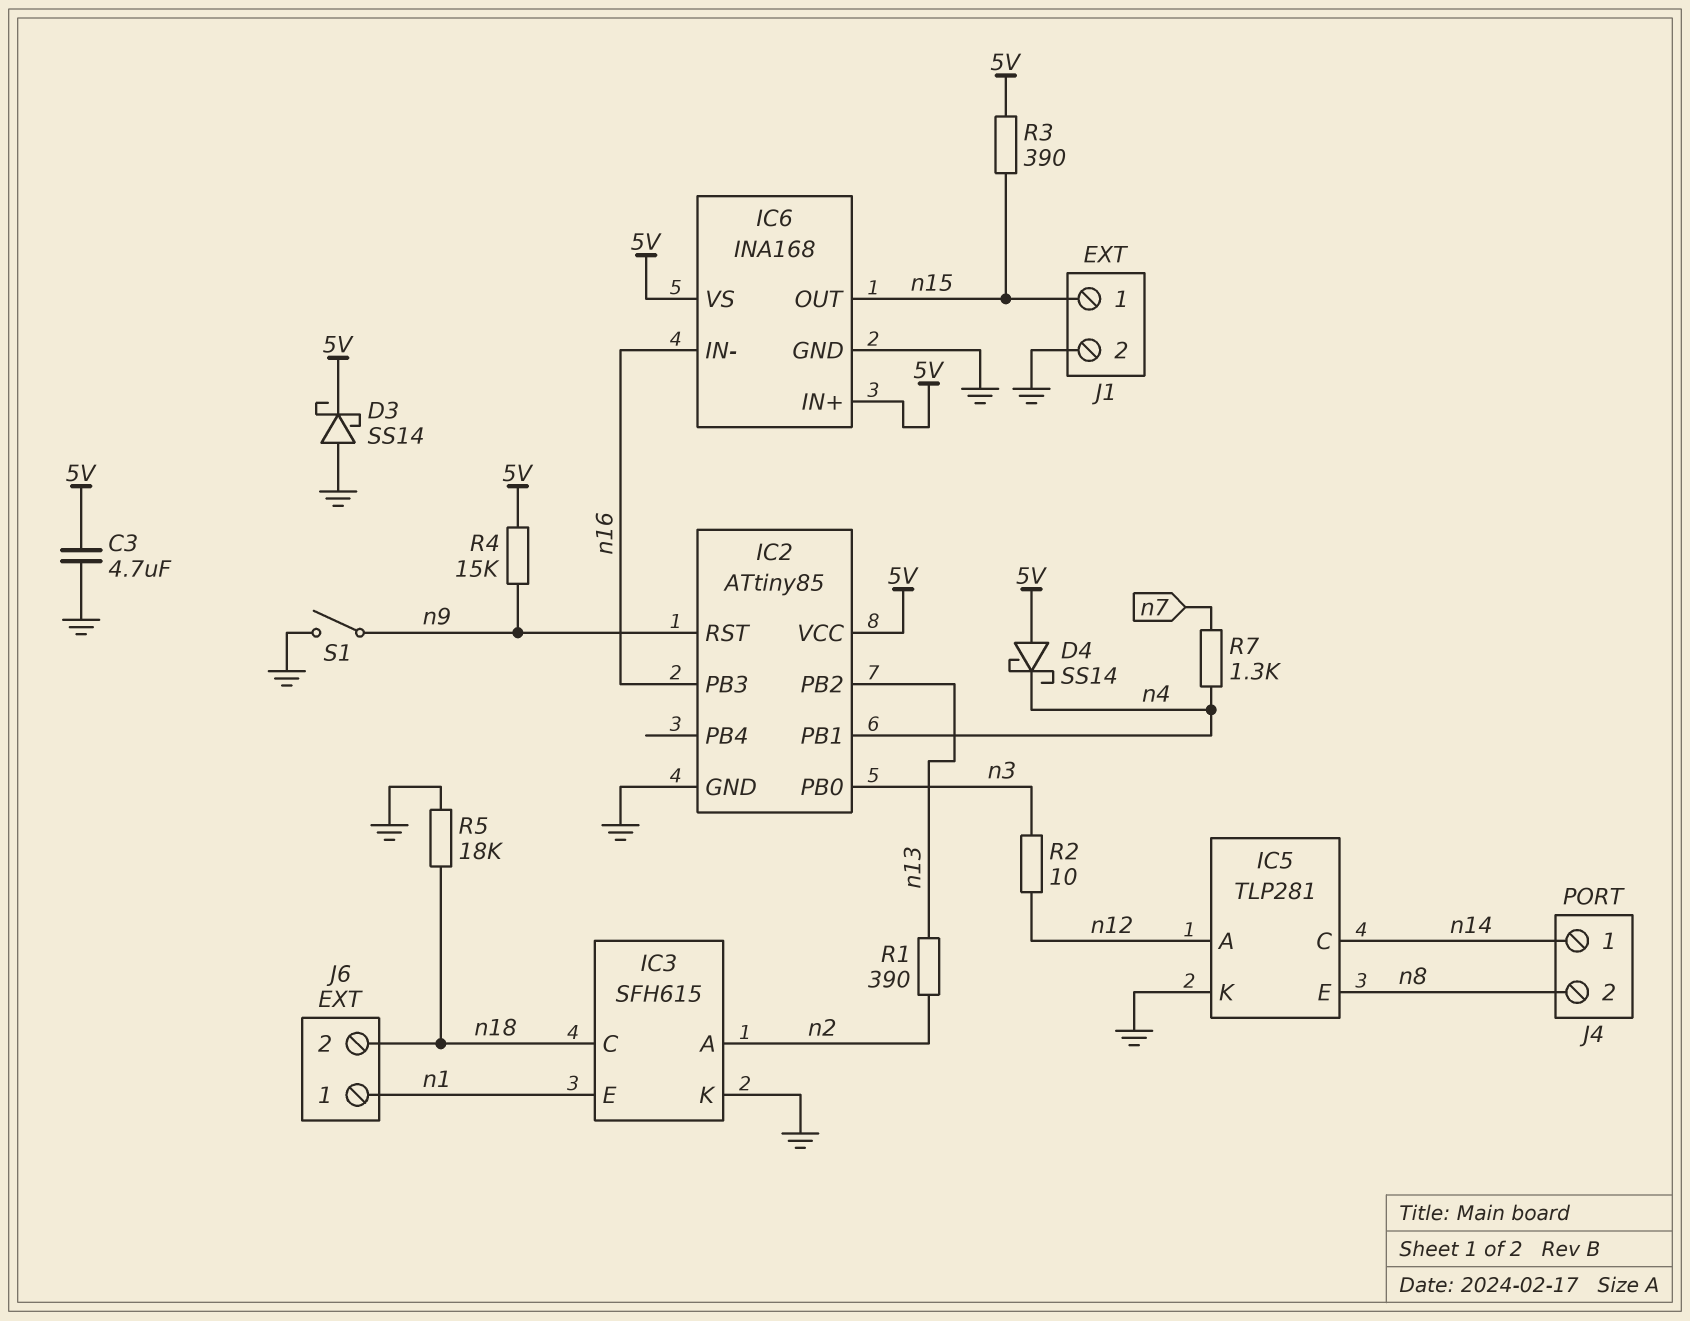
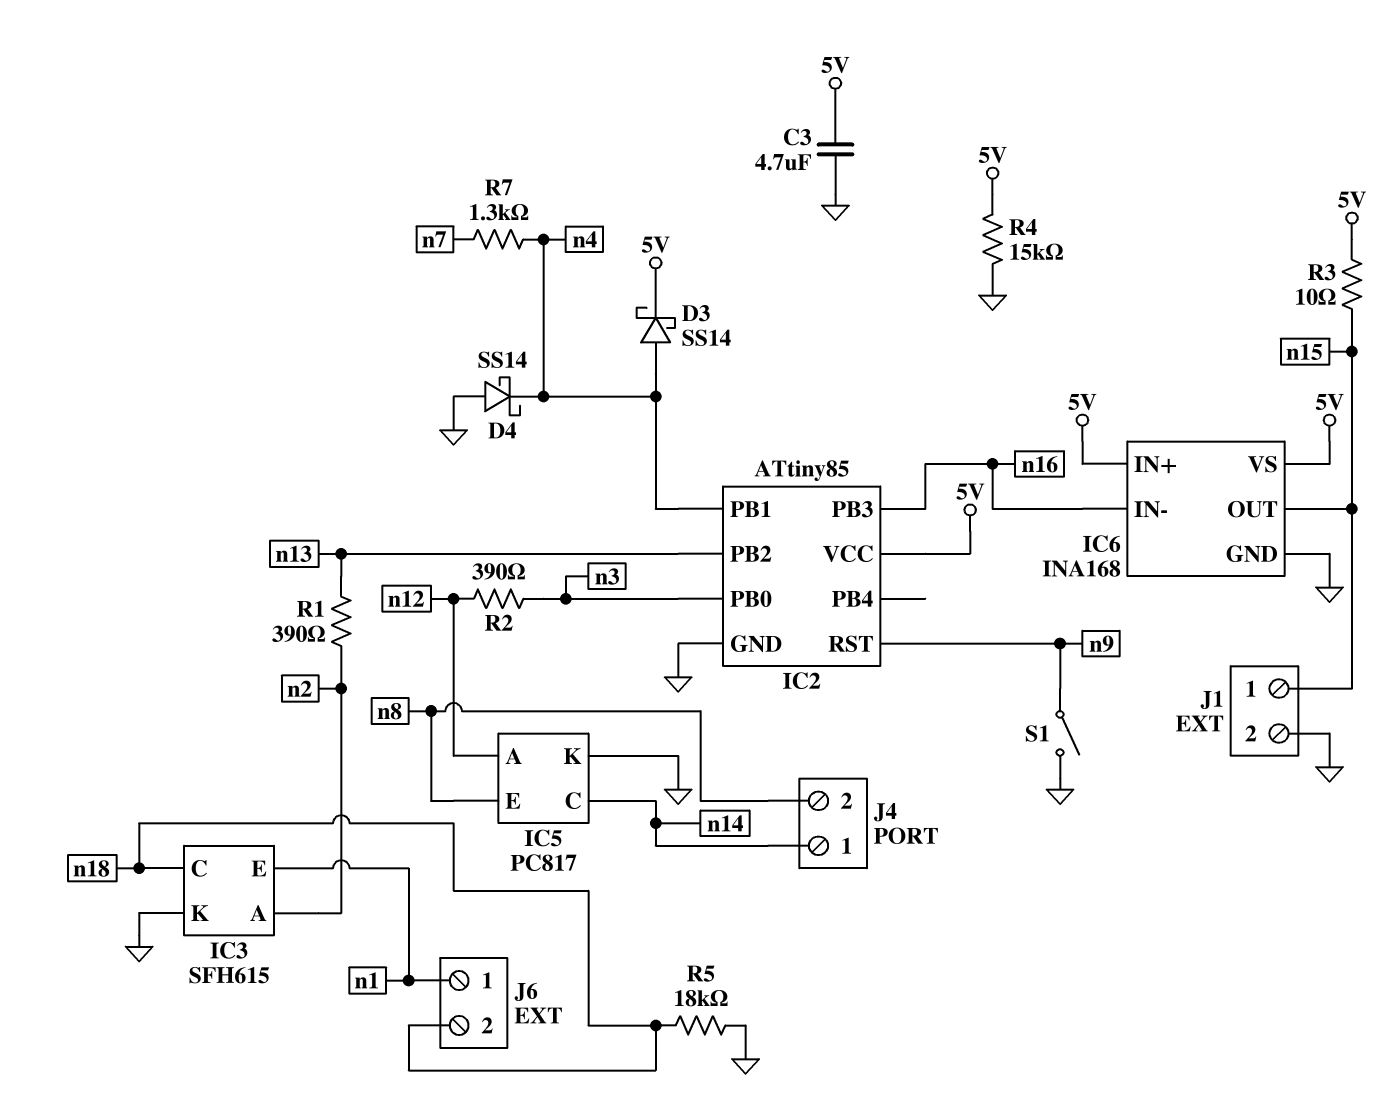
D3: schottky SS14 (A GND, K 5V) -> schottky SS14 (A n4, K 5V)
D4: schottky SS14 (A 5V, K n4) -> schottky SS14 (A GND, K n4)
IC5: TLP281 -> PC817
R2: 10 (n3, n12) -> 390 (n3, n12)
R3: 390 (5V, n15) -> 10 (5V, n15)
R4: 15k (5V, n9) -> 15k (5V, GND)

